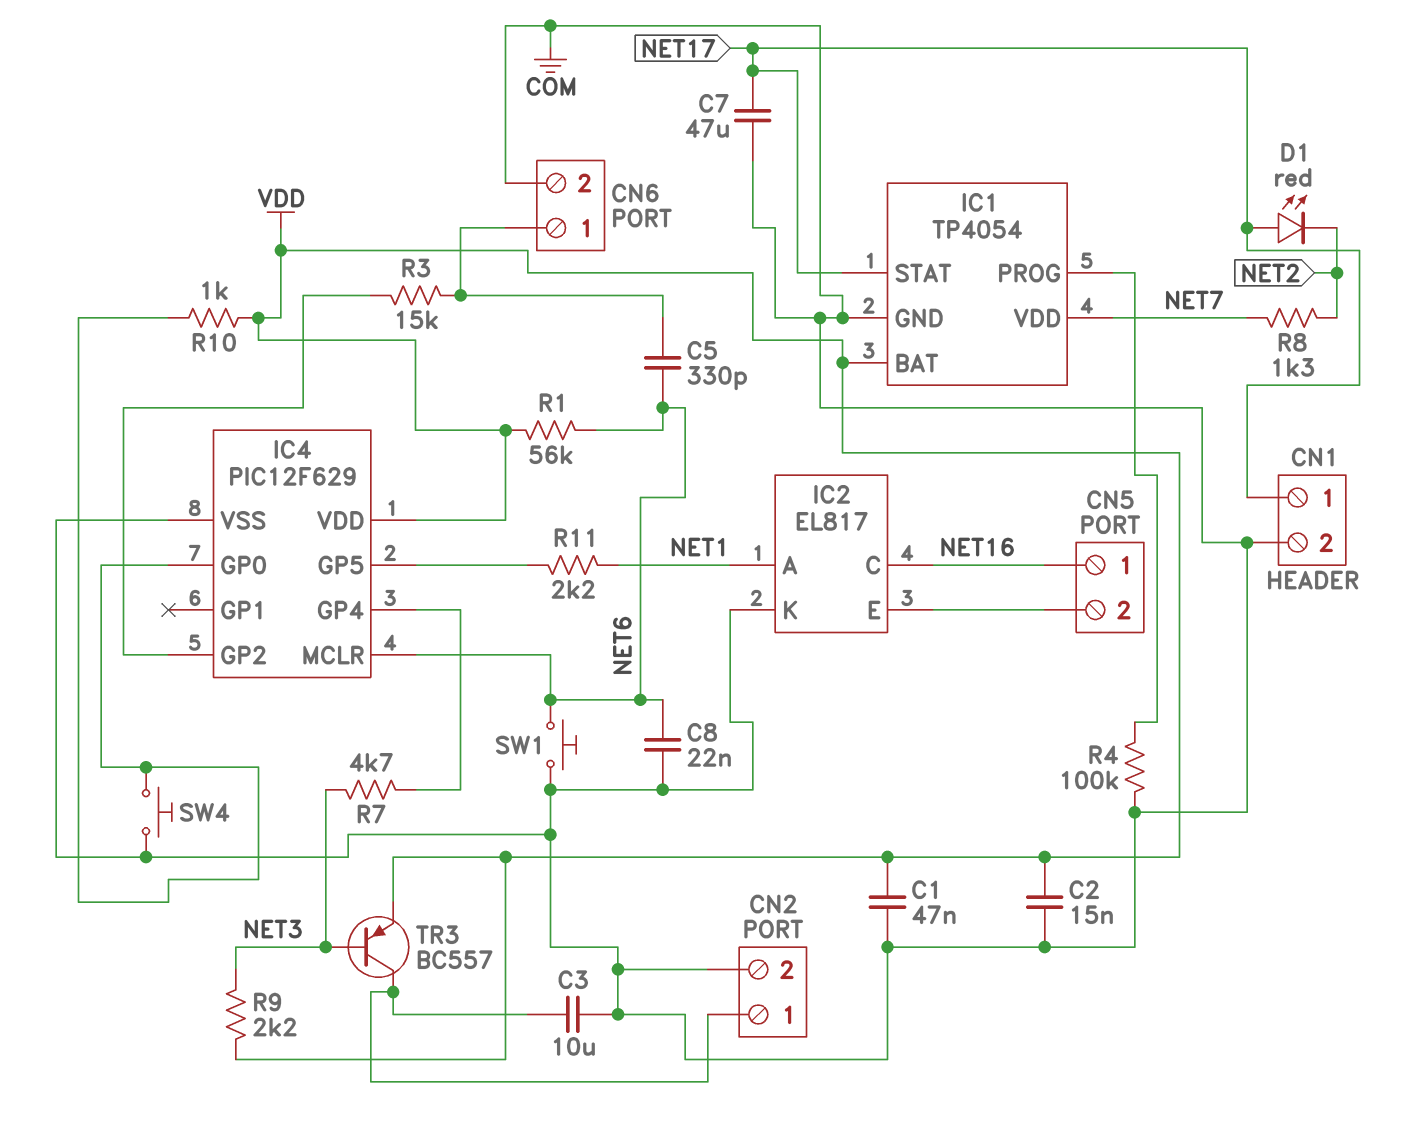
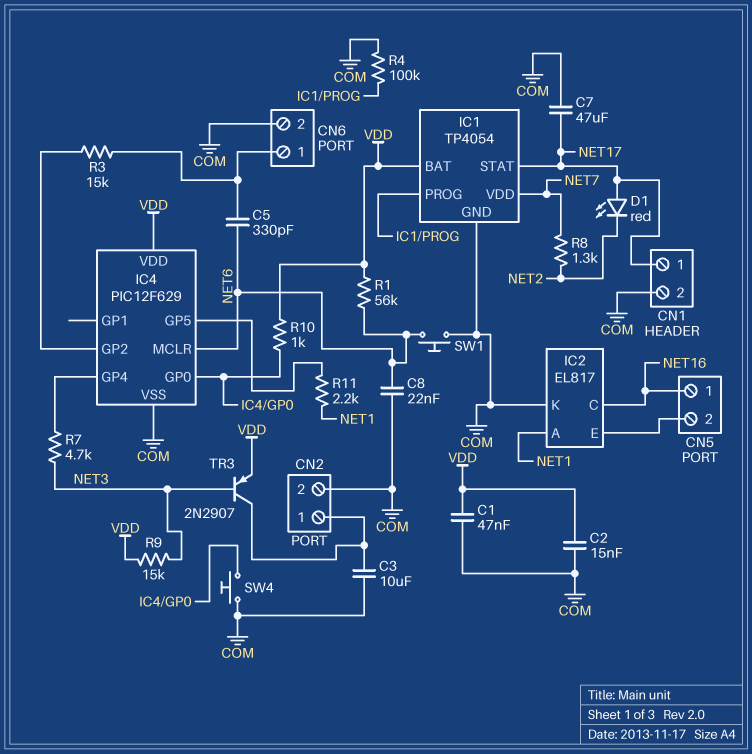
R9: 2.2k (NET3, VDD) -> 15k (NET3, VDD)
TR3: PNP BC557 (B NET3, C CN2/1, E VDD) -> PNP 2N2907 (B NET3, C CN2/1, E VDD)

